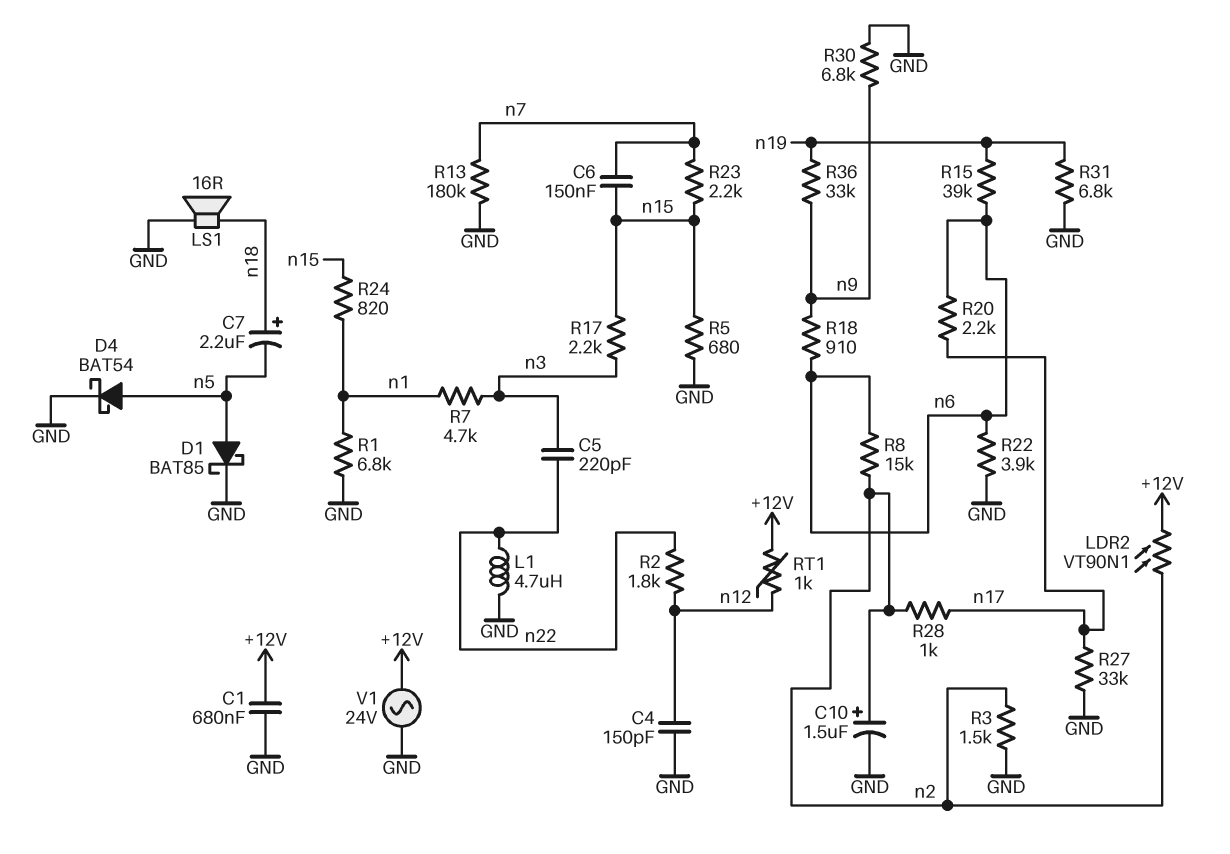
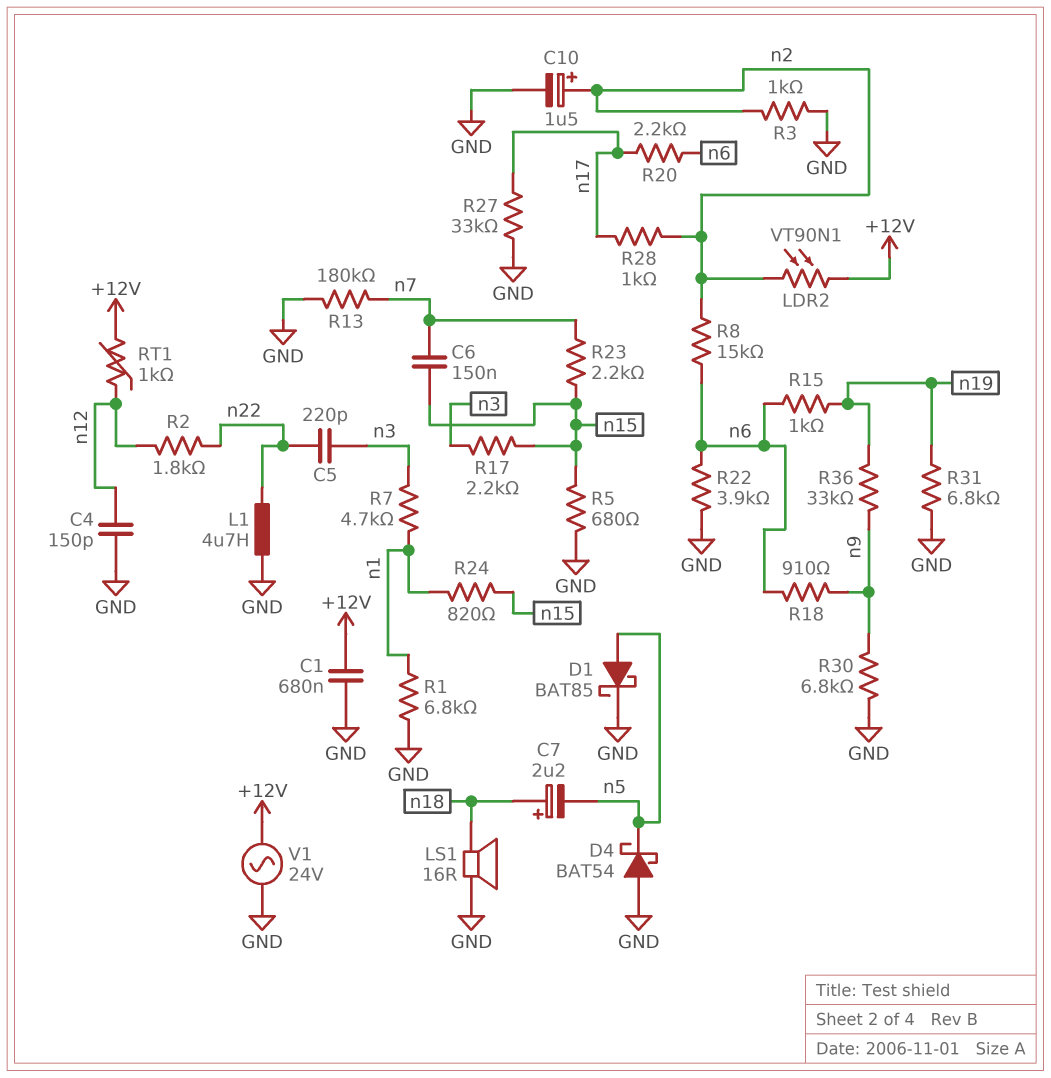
D4: schottky BAT54 (A n5, K GND) -> schottky BAT54 (A GND, K n5)
R3: 1.5k (GND, n2) -> 1k (GND, n2)
R15: 39k (n6, n19) -> 1k (n6, n19)

